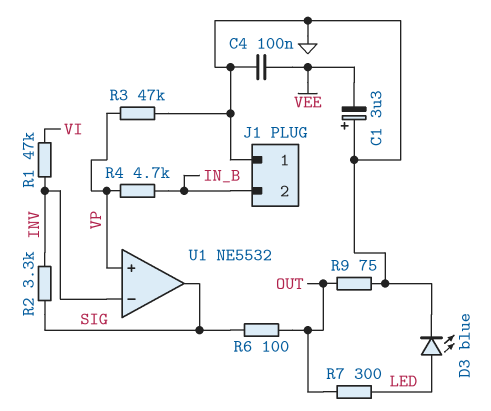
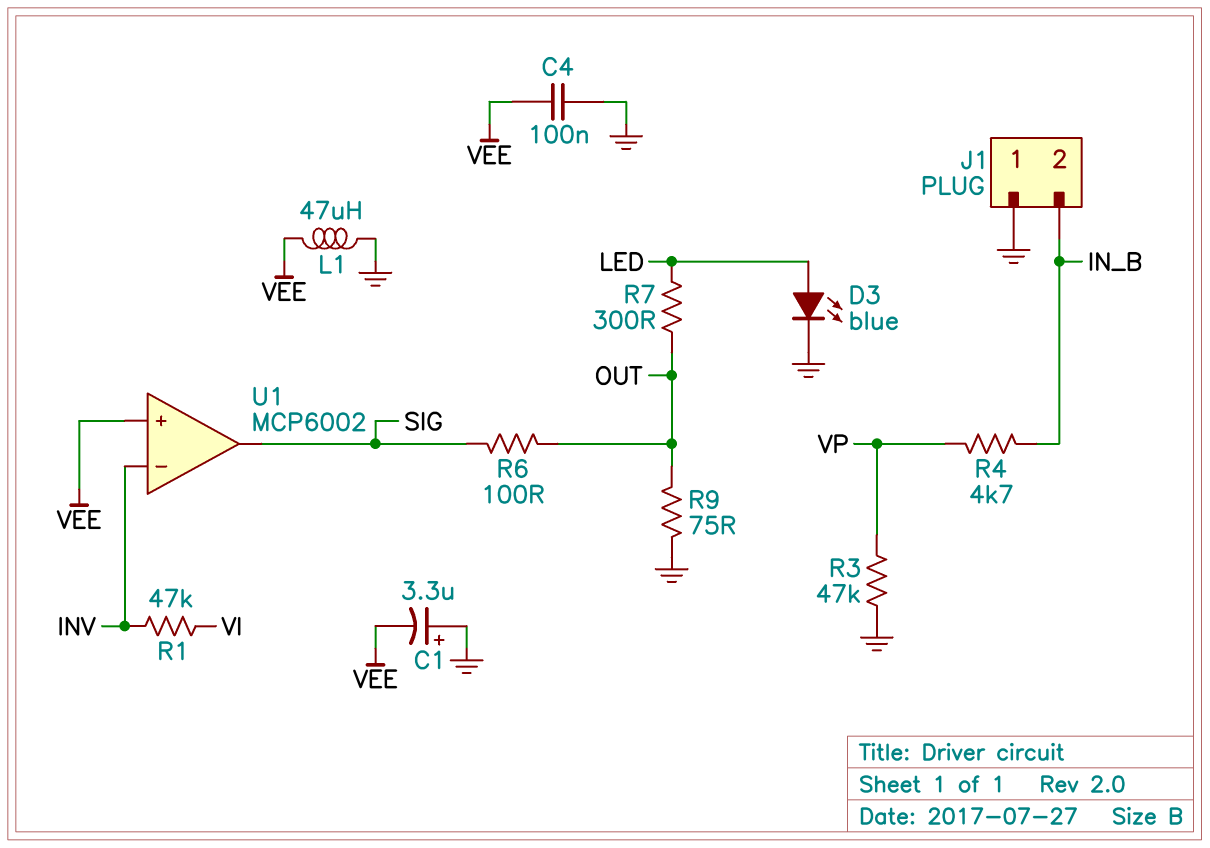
L1: none -> 47uH (GND, VEE)
R2: 3.3k (INV, SIG) -> none
U1: NE5532 -> MCP6002
U1 pin in+: VP -> VEE

